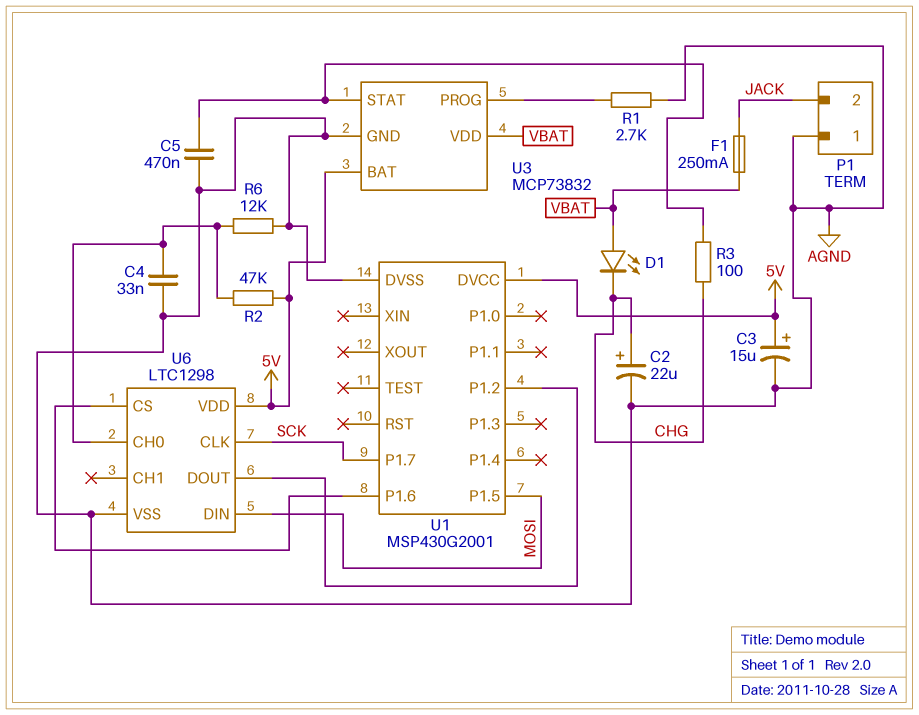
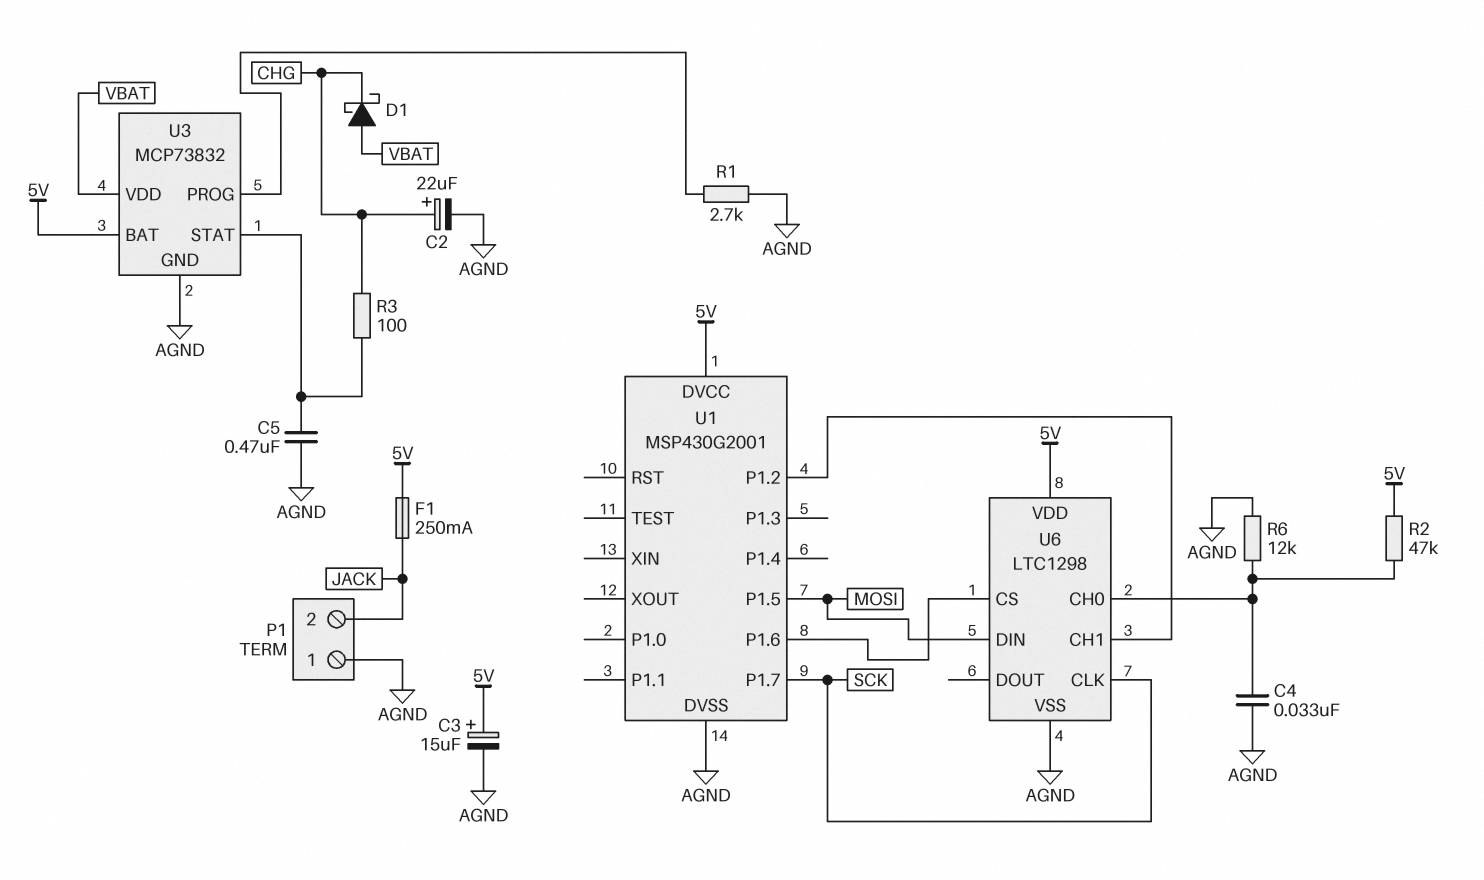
D1: LED (A VBAT, K CHG) -> schottky (A VBAT, K CHG)
F1: 250mA (JACK, VBAT) -> 250mA (5V, JACK)
U6 pin CH1: none -> U1/P1.2
U6 pin DOUT: U1/P1.2 -> none

